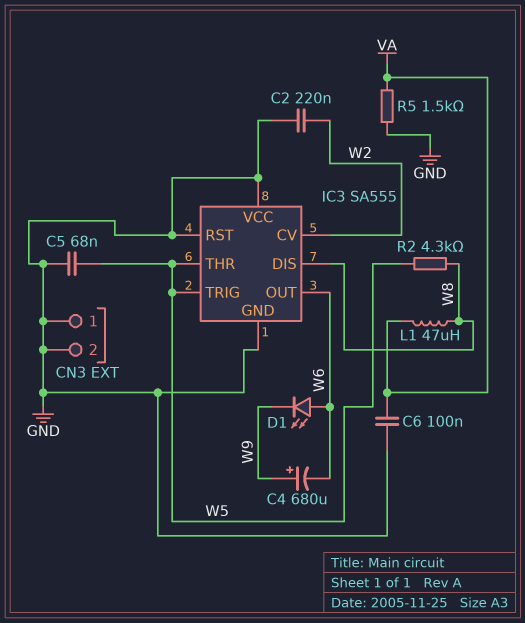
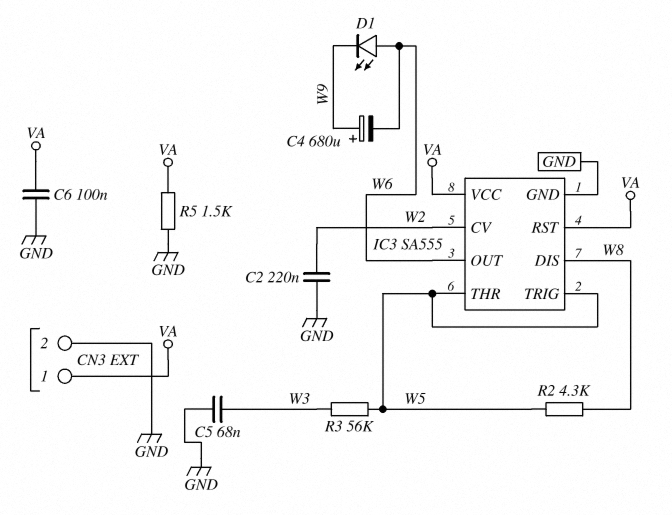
C5: 68nF (GND, W5) -> 68nF (GND, W3)
CN3 pin 1: GND -> VA
IC3 pin RST: GND -> VA
IC3 pin VCC: GND -> VA
L1: 47uH (VA, W8) -> none
R3: none -> 56k (W3, W5)

